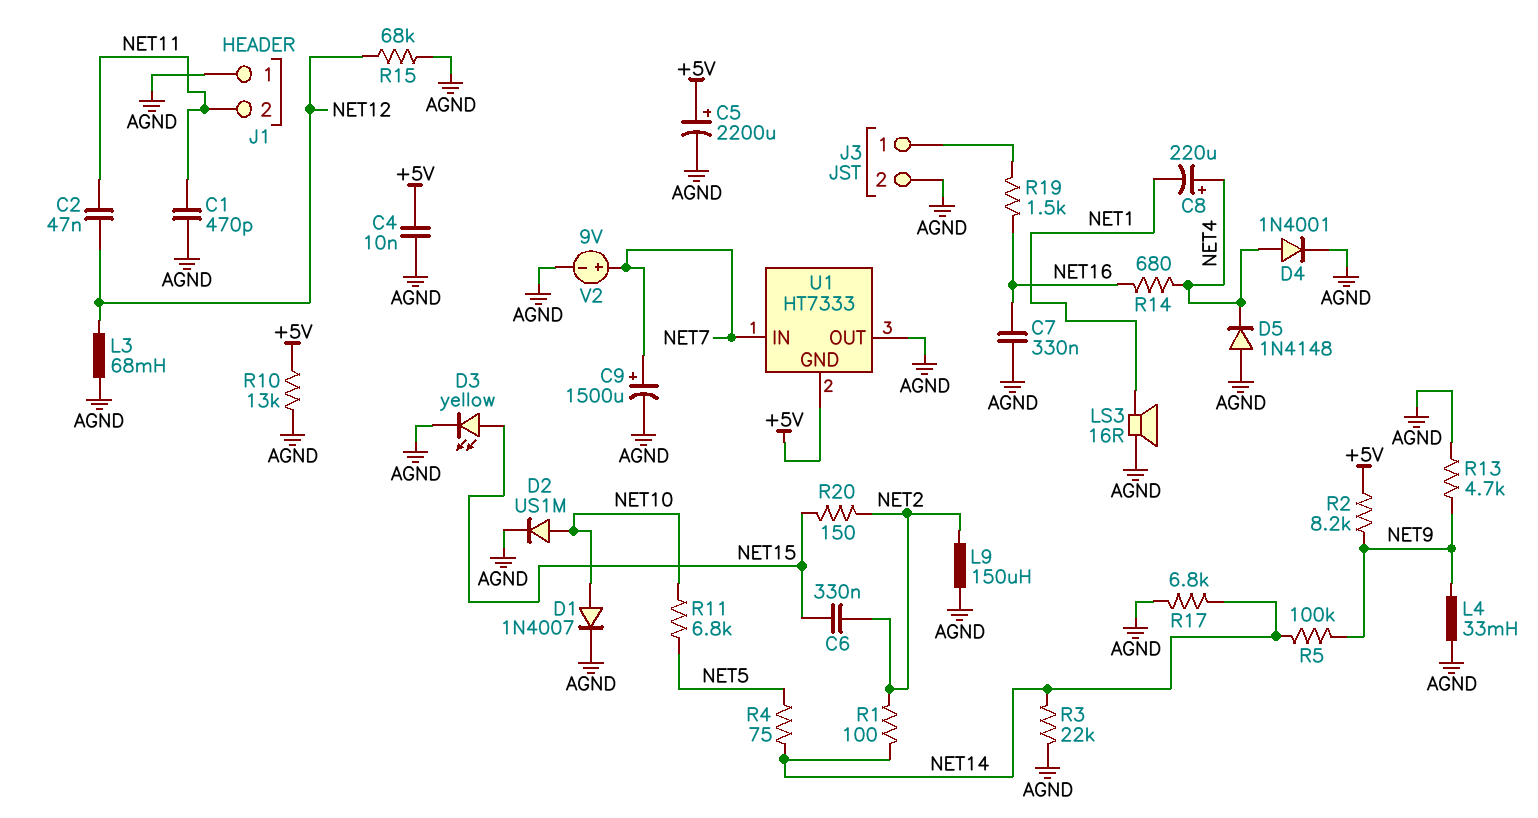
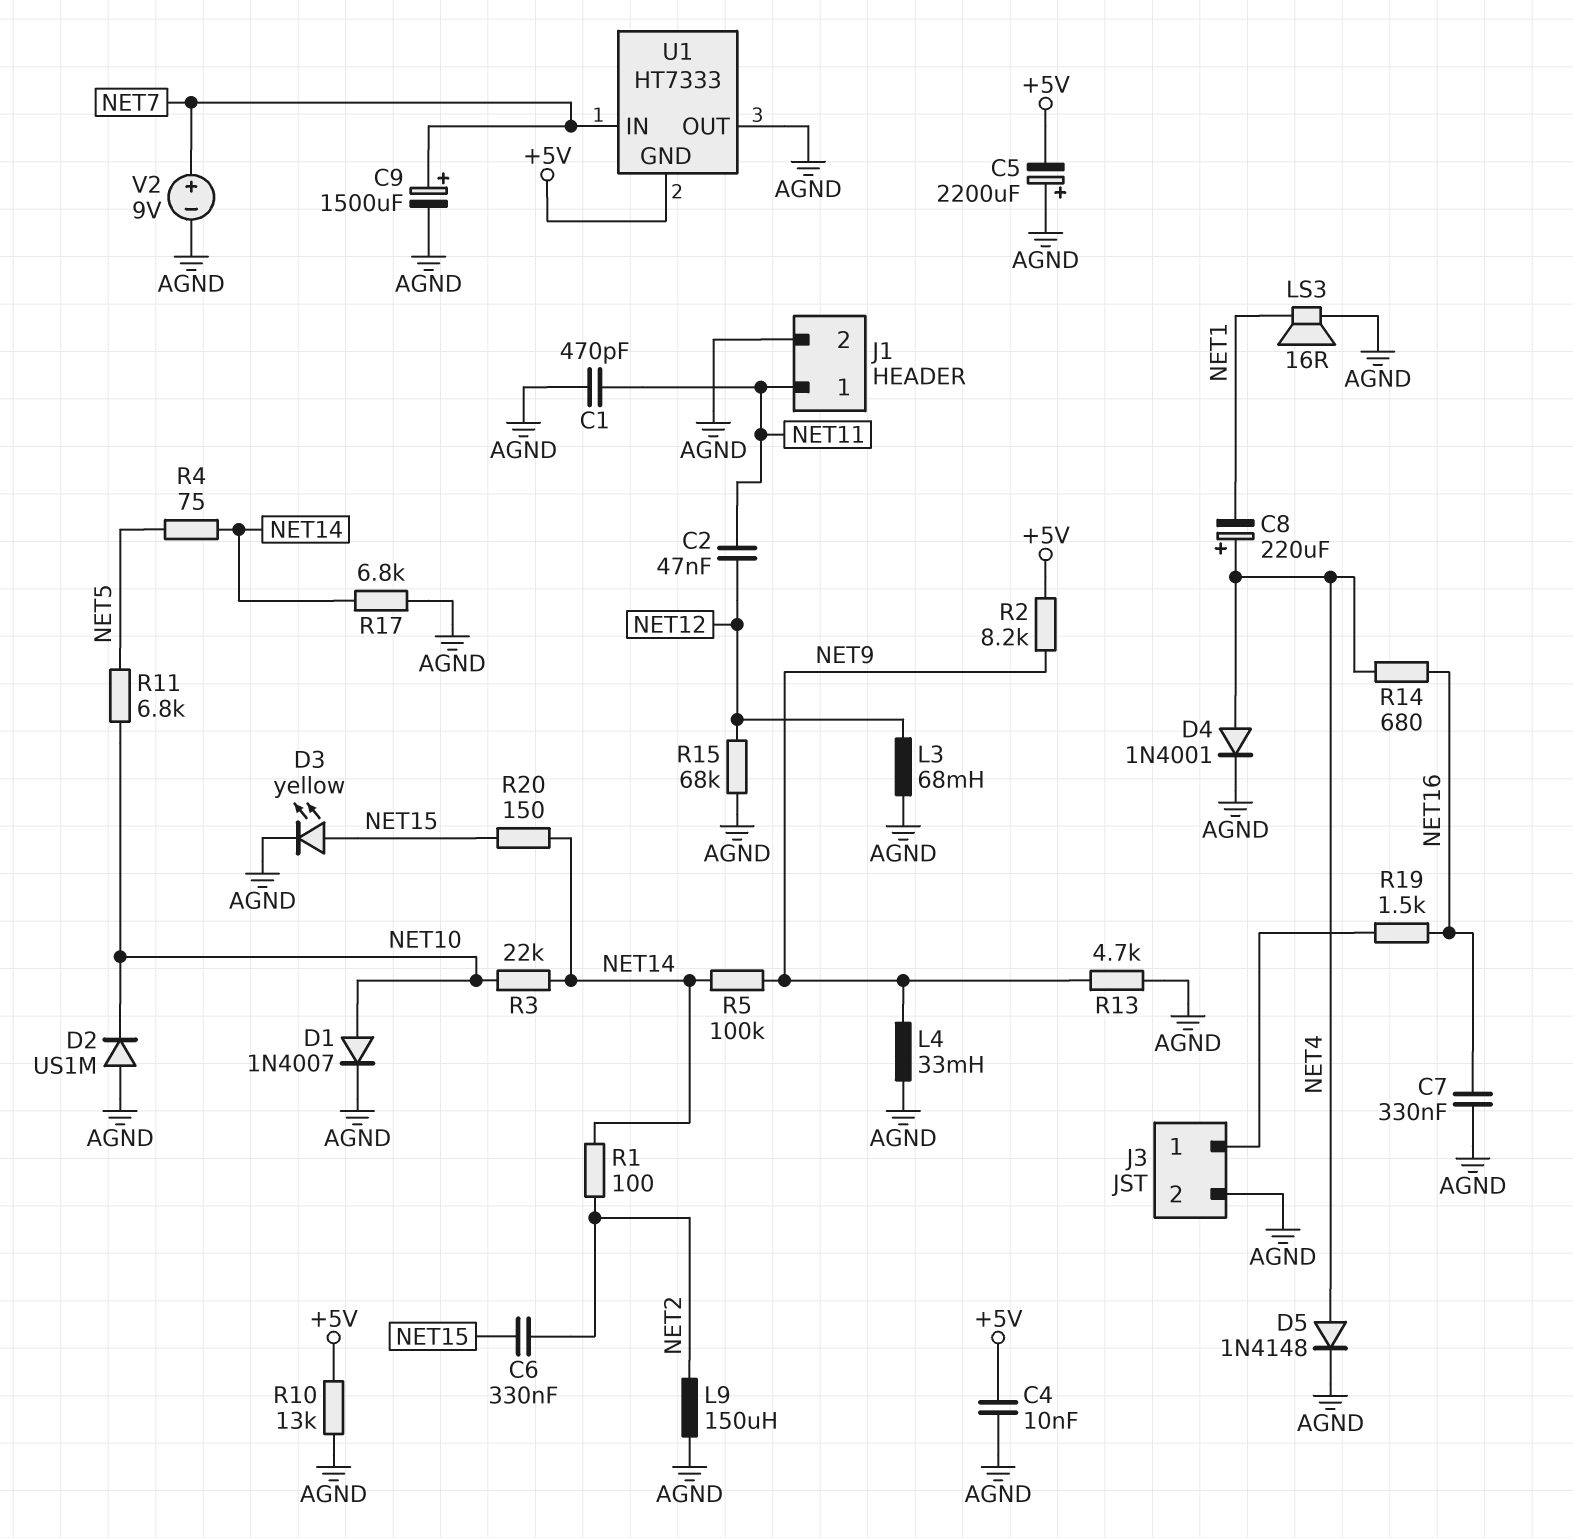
C5: 2200uF (plus +5V, minus AGND) -> 2200uF (plus AGND, minus +5V)
D2: diode US1M (A NET10, K AGND) -> diode US1M (A AGND, K NET10)
D5: diode 1N4148 (A AGND, K NET4) -> diode 1N4148 (A NET4, K AGND)
J1 pin 1: AGND -> NET11
J1 pin 2: NET11 -> AGND
R3: 22k (AGND, NET14) -> 22k (NET10, NET14)
R20: 150 (NET2, NET15) -> 150 (NET14, NET15)

